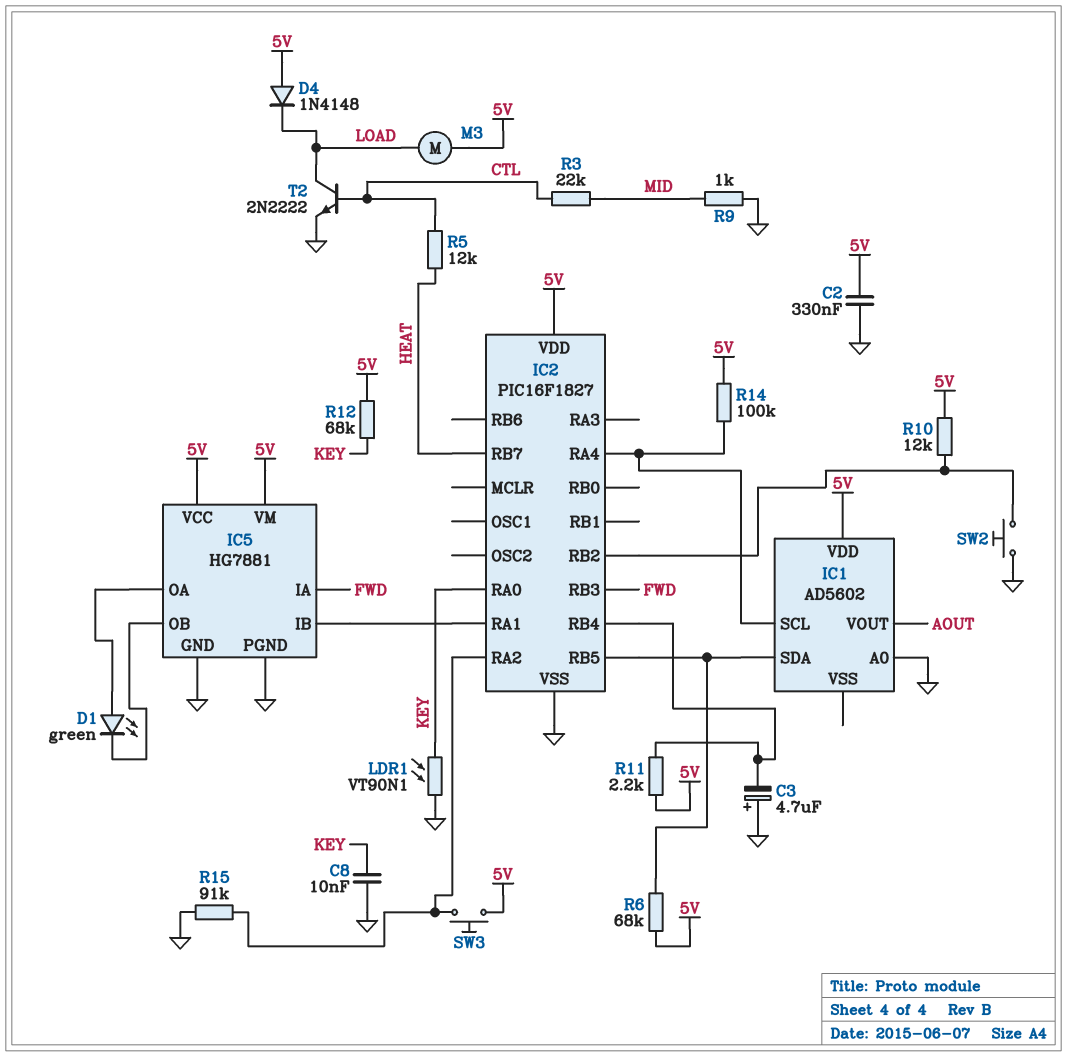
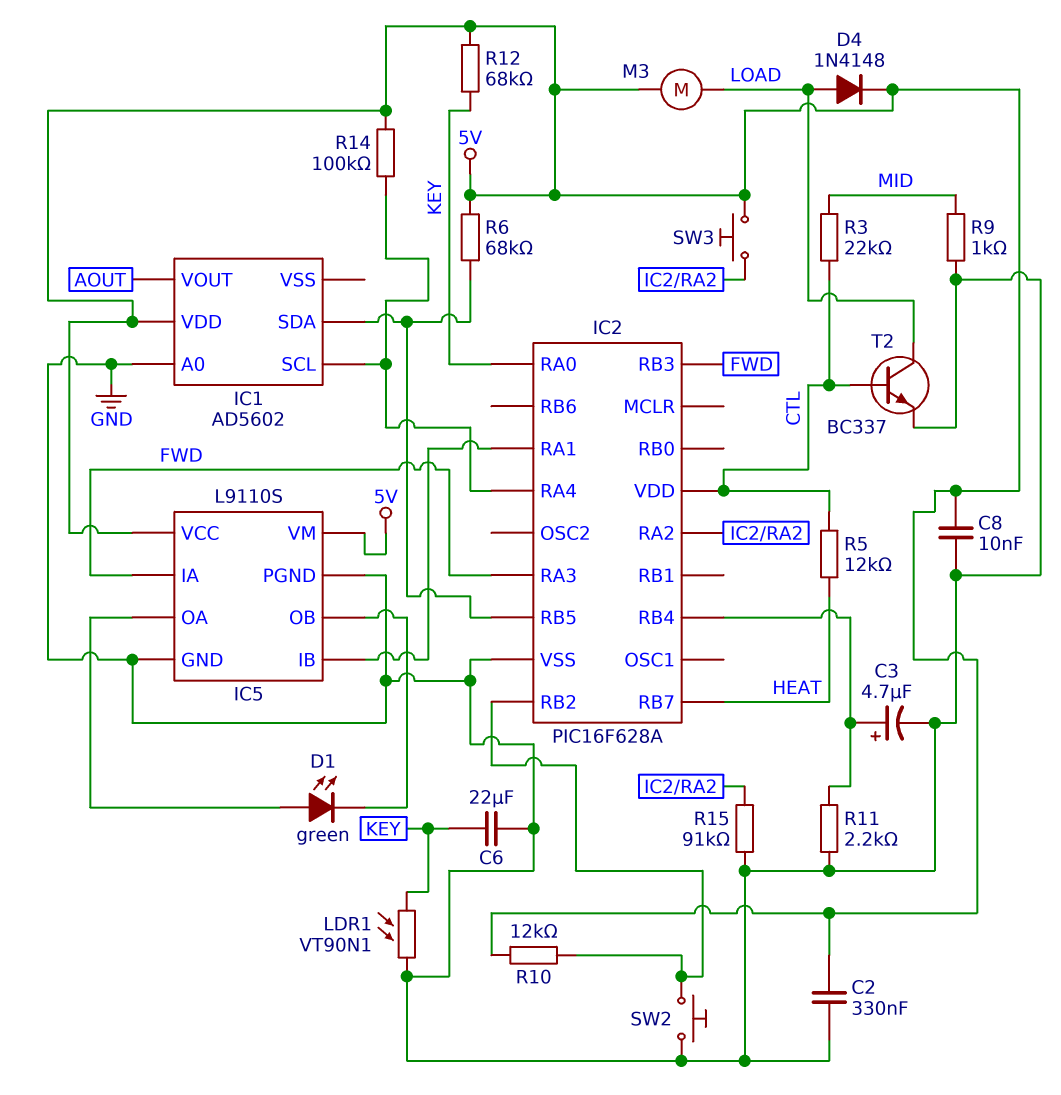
C3: 4.7uF (plus GND, minus IC2/RB4) -> 4.7uF (plus IC2/RB4, minus GND)
C6: none -> 22uF (GND, KEY)
C8: 10nF (GND, KEY) -> 10nF (5V, GND)
D4: diode 1N4148 (A 5V, K LOAD) -> diode 1N4148 (A LOAD, K 5V)
IC2: PIC16F1827 -> PIC16F628A
IC2 pin RA3: none -> FWD
IC2 pin VDD: 5V -> CTL
IC5: HG7881 -> L9110S
R11: 2.2k (5V, IC2/RB4) -> 2.2k (GND, IC2/RB4)
T2: NPN 2N2222 (B CTL, C LOAD, E GND) -> NPN BC337 (B CTL, C LOAD, E GND)

